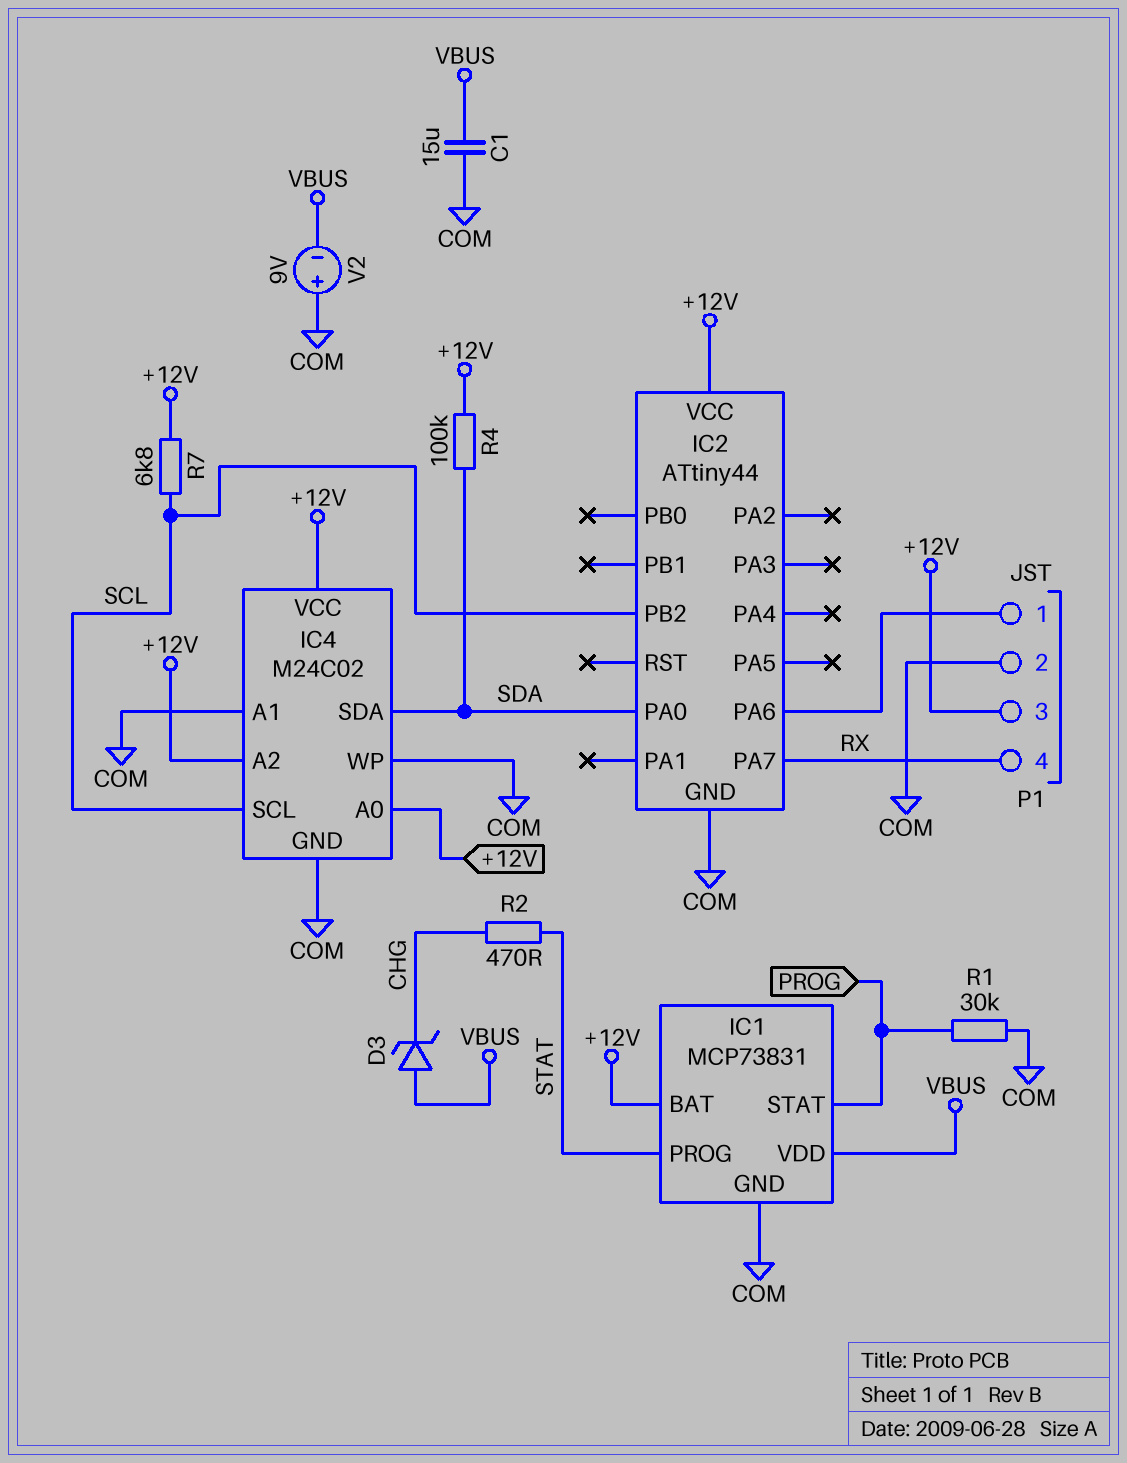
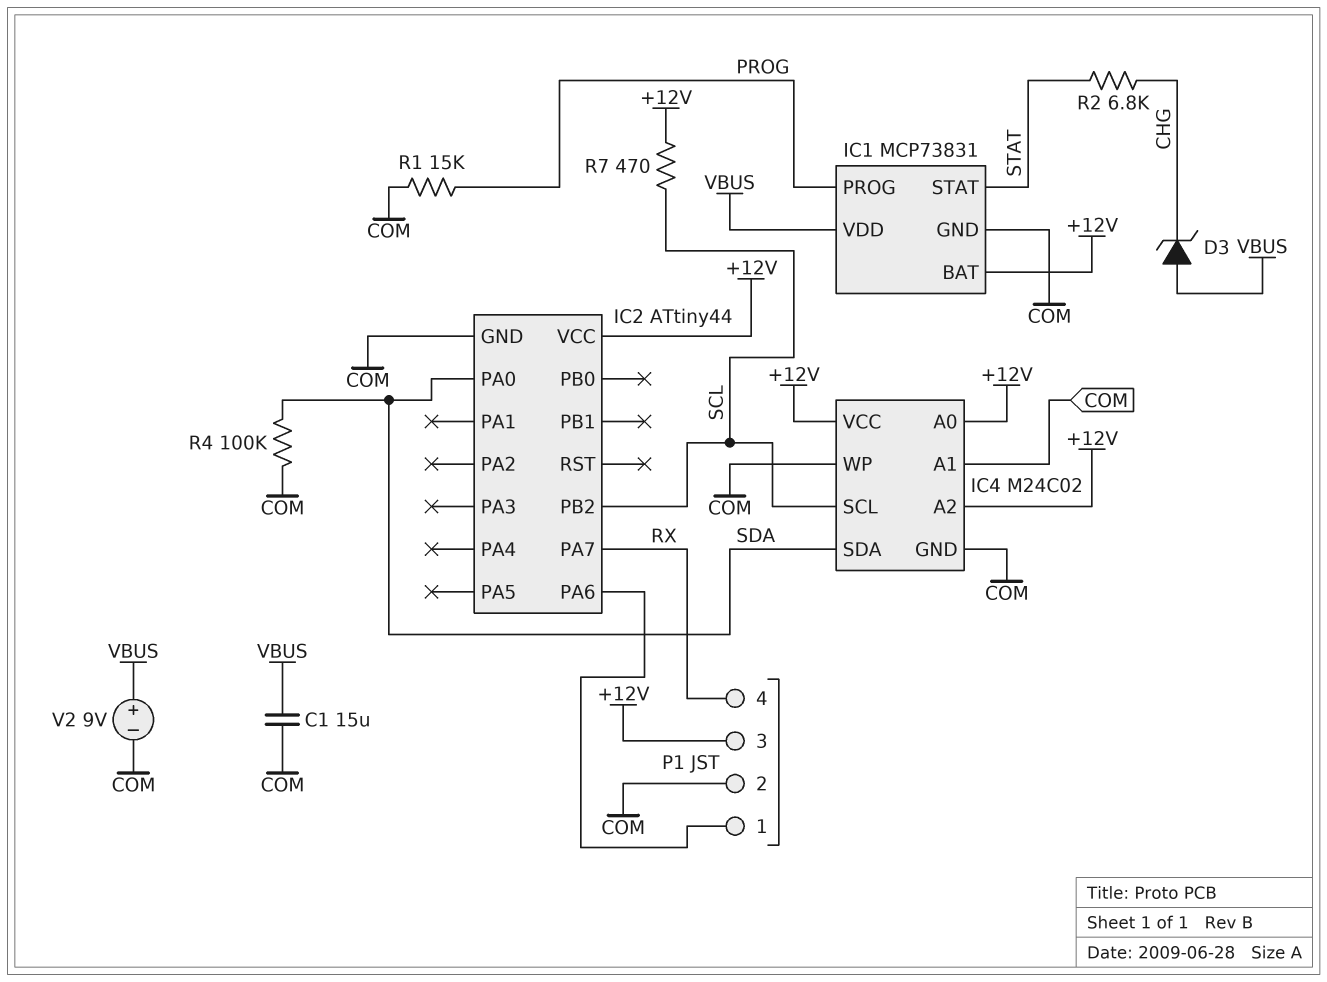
IC1 pin PROG: STAT -> PROG
IC1 pin STAT: PROG -> STAT
R1: 30k (COM, PROG) -> 15k (COM, PROG)
R2: 470 (CHG, STAT) -> 6.8k (CHG, STAT)
R4: 100k (+12V, SDA) -> 100k (COM, SDA)
R7: 6.8k (+12V, SCL) -> 470 (+12V, SCL)
V2: 9V (plus COM, minus VBUS) -> 9V (plus VBUS, minus COM)

